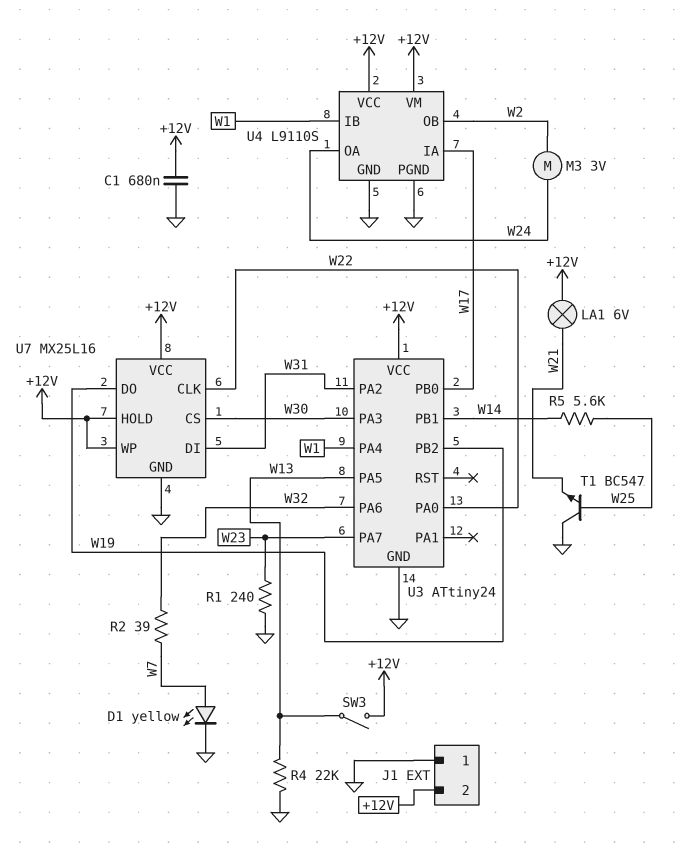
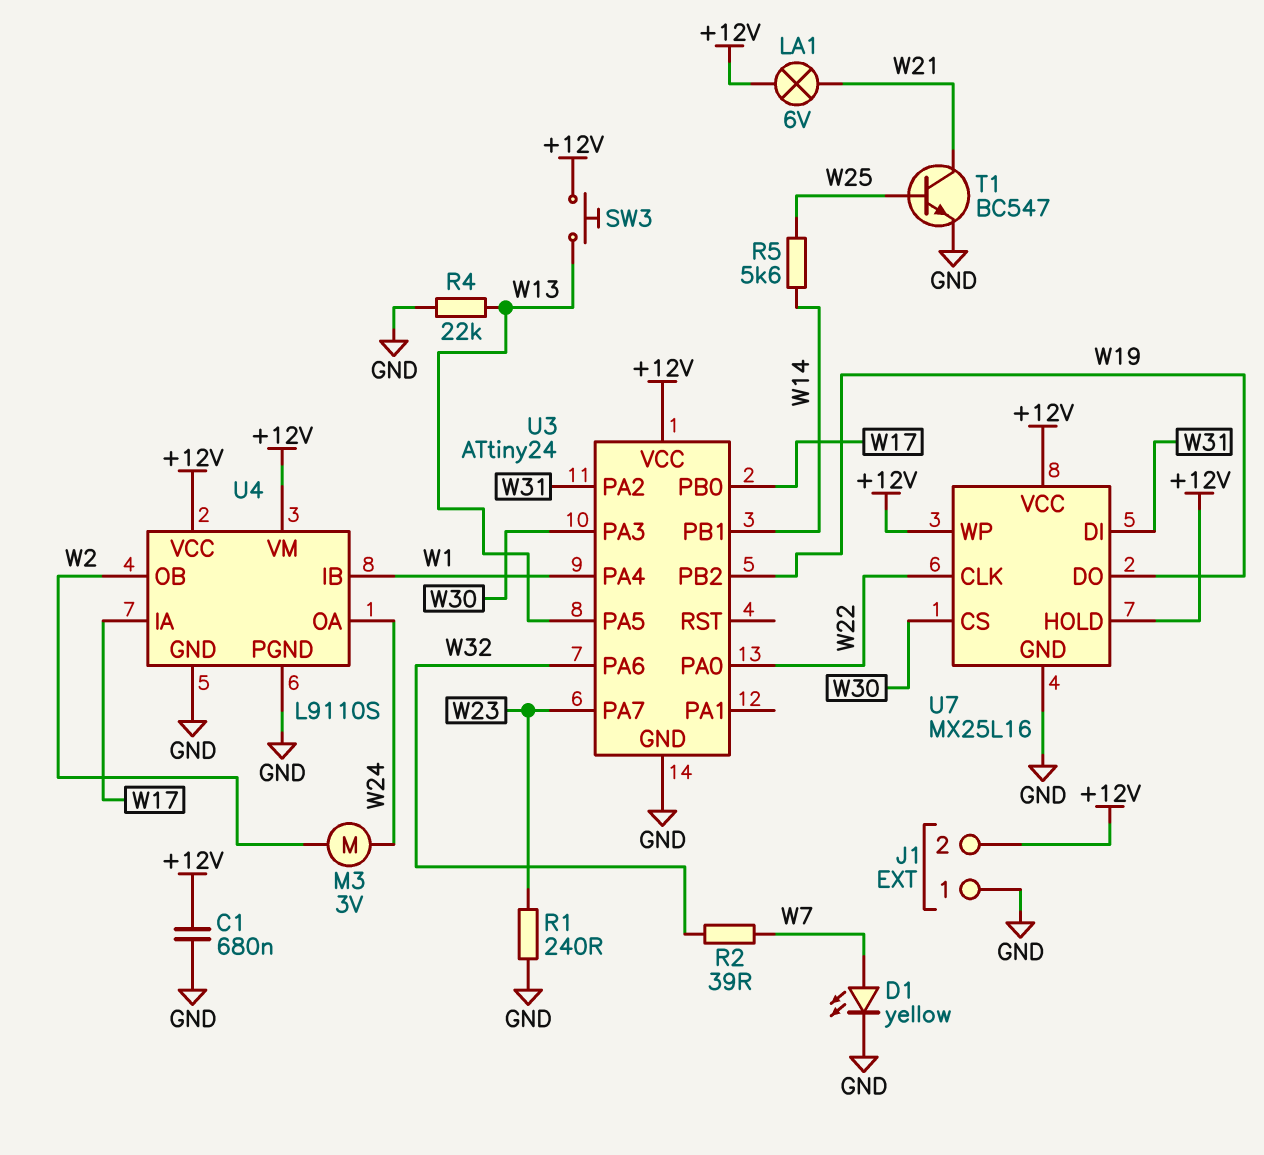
SW3: switch (+12V, W13) -> button (+12V, W13)
T1: NPN BC547 (B W25, C GND, E W21) -> NPN BC547 (B W25, C W21, E GND)

